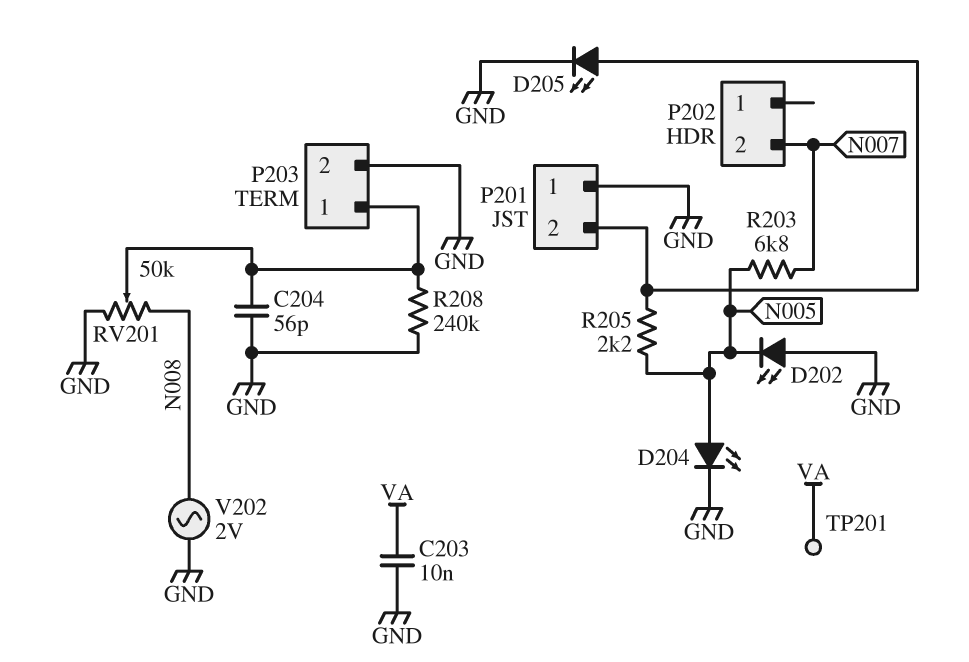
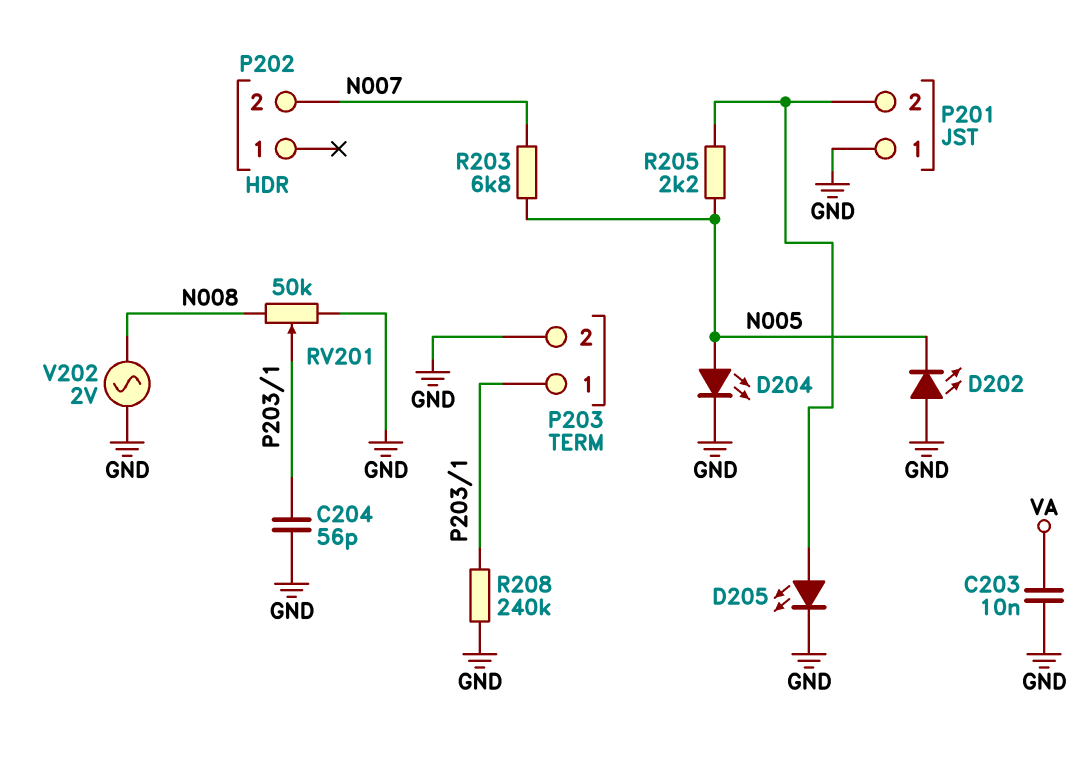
TP201: test point (VA) -> none

